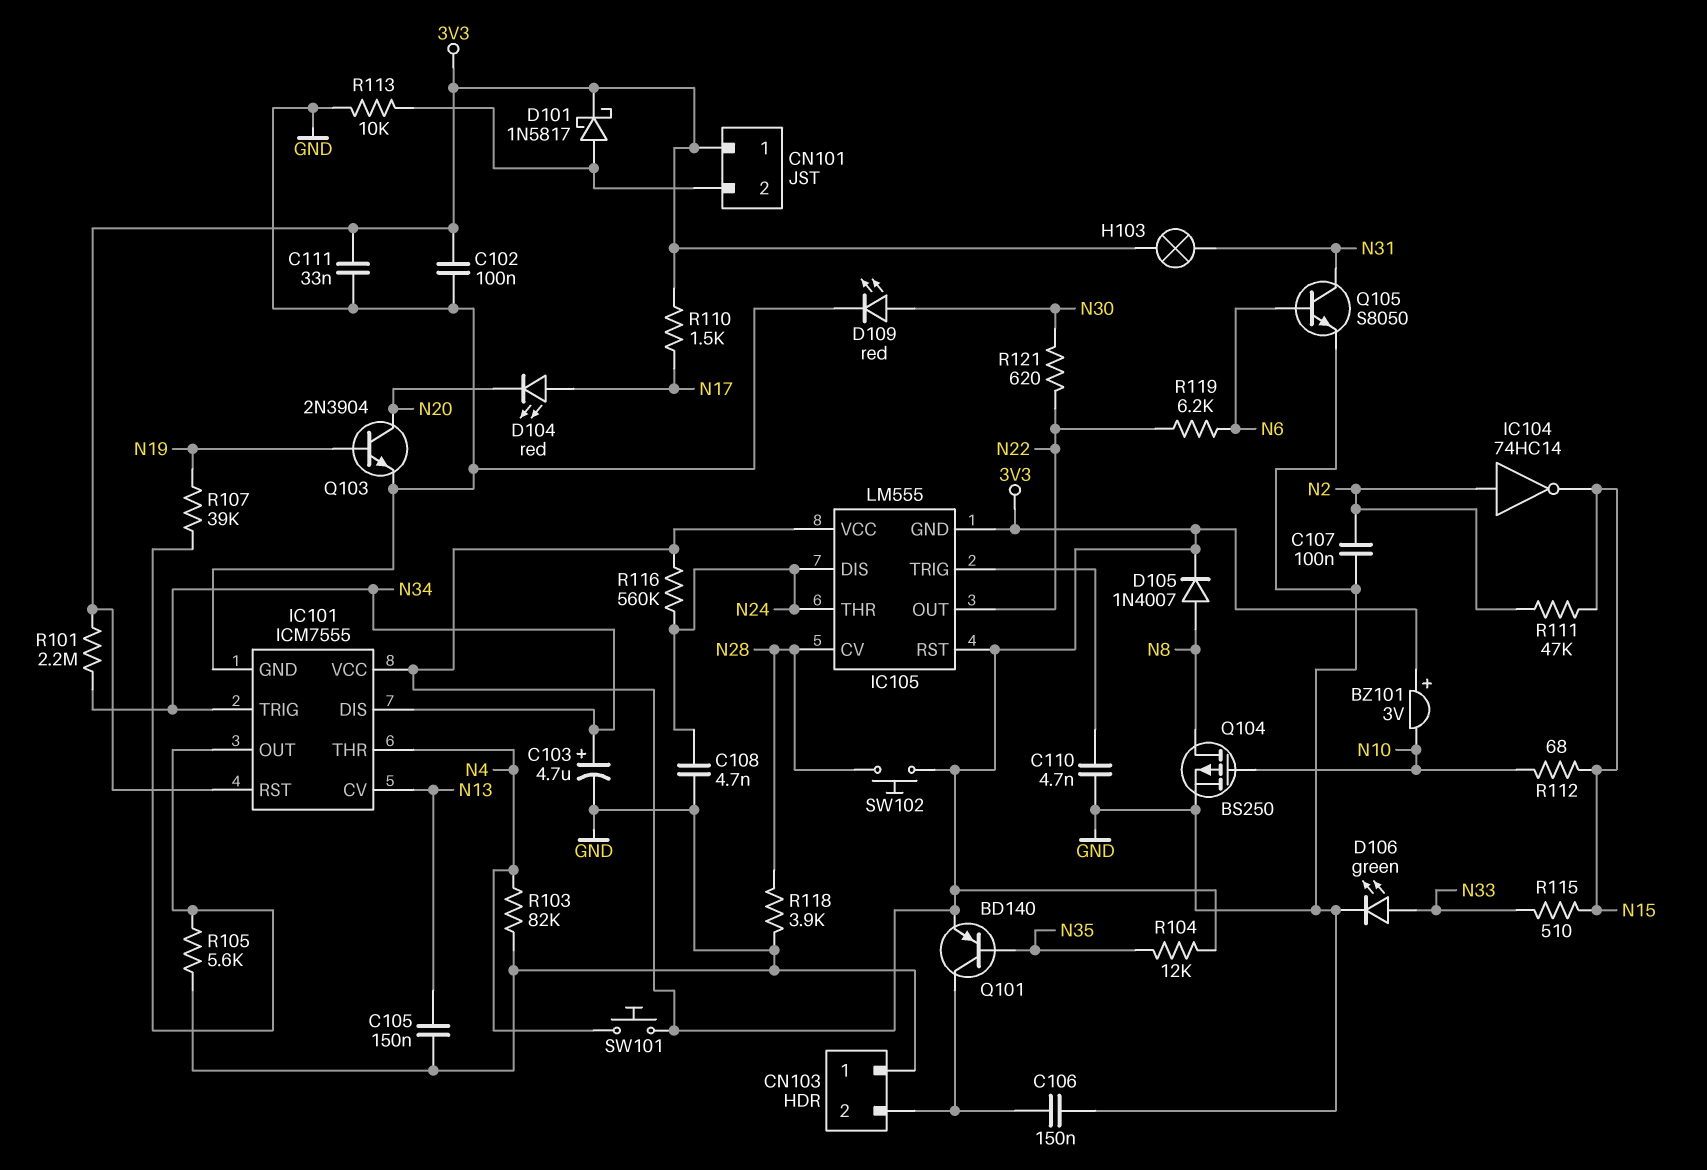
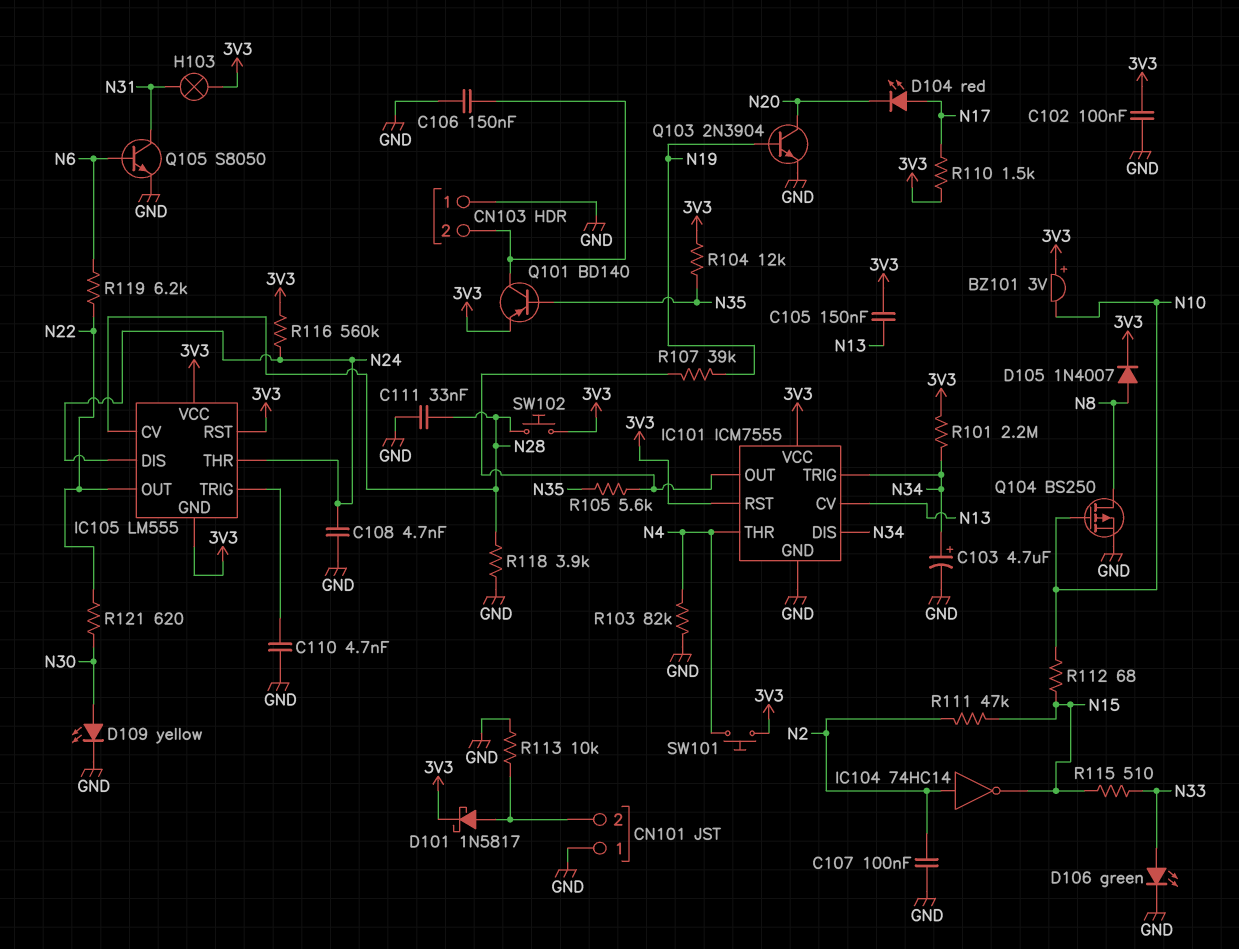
C105: 150nF (GND, N13) -> 150nF (3V3, N13)
C111: 33nF (3V3, GND) -> 33nF (GND, N28)
CN101 pin 1: 3V3 -> GND
D109: LED red (A N30, K GND) -> LED yellow (A N30, K GND)
R105: 5.6k (GND, IC101/OUT) -> 5.6k (IC101/OUT, N35)

